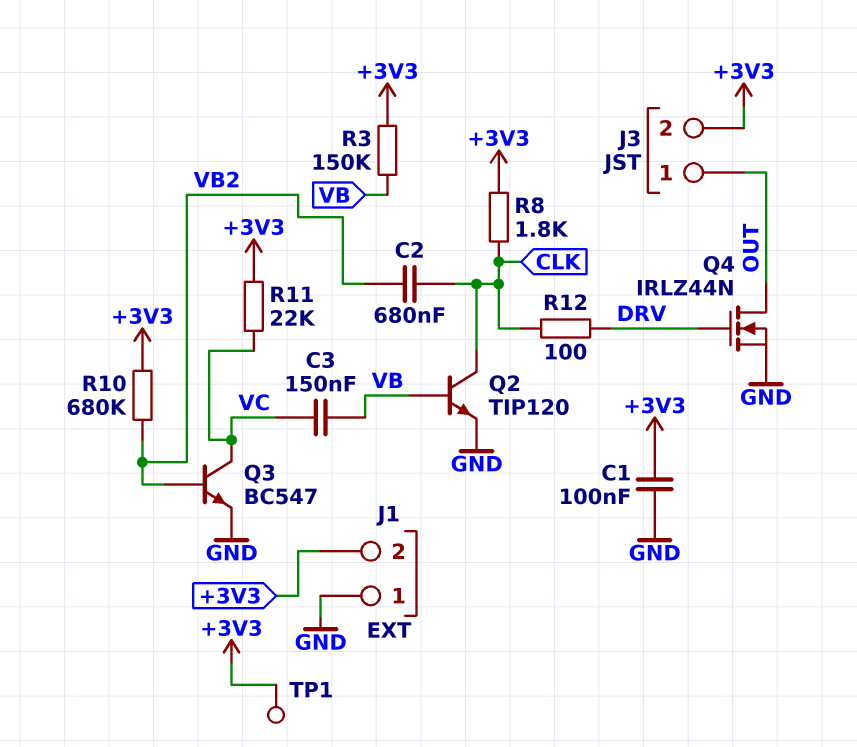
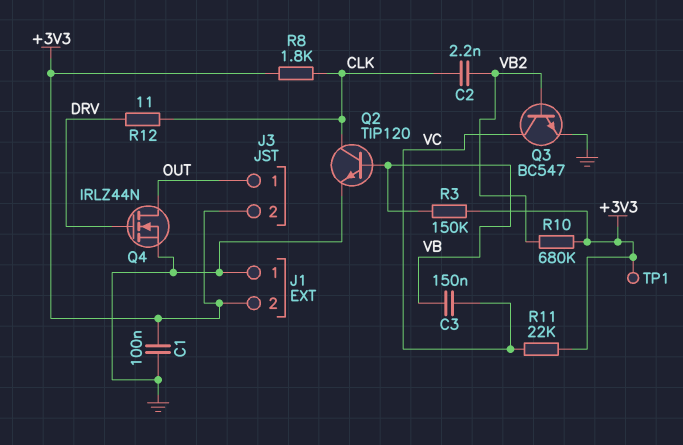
C2: 680nF (CLK, VB2) -> 2.2nF (CLK, VB2)
R12: 100 (CLK, DRV) -> 11 (CLK, DRV)

